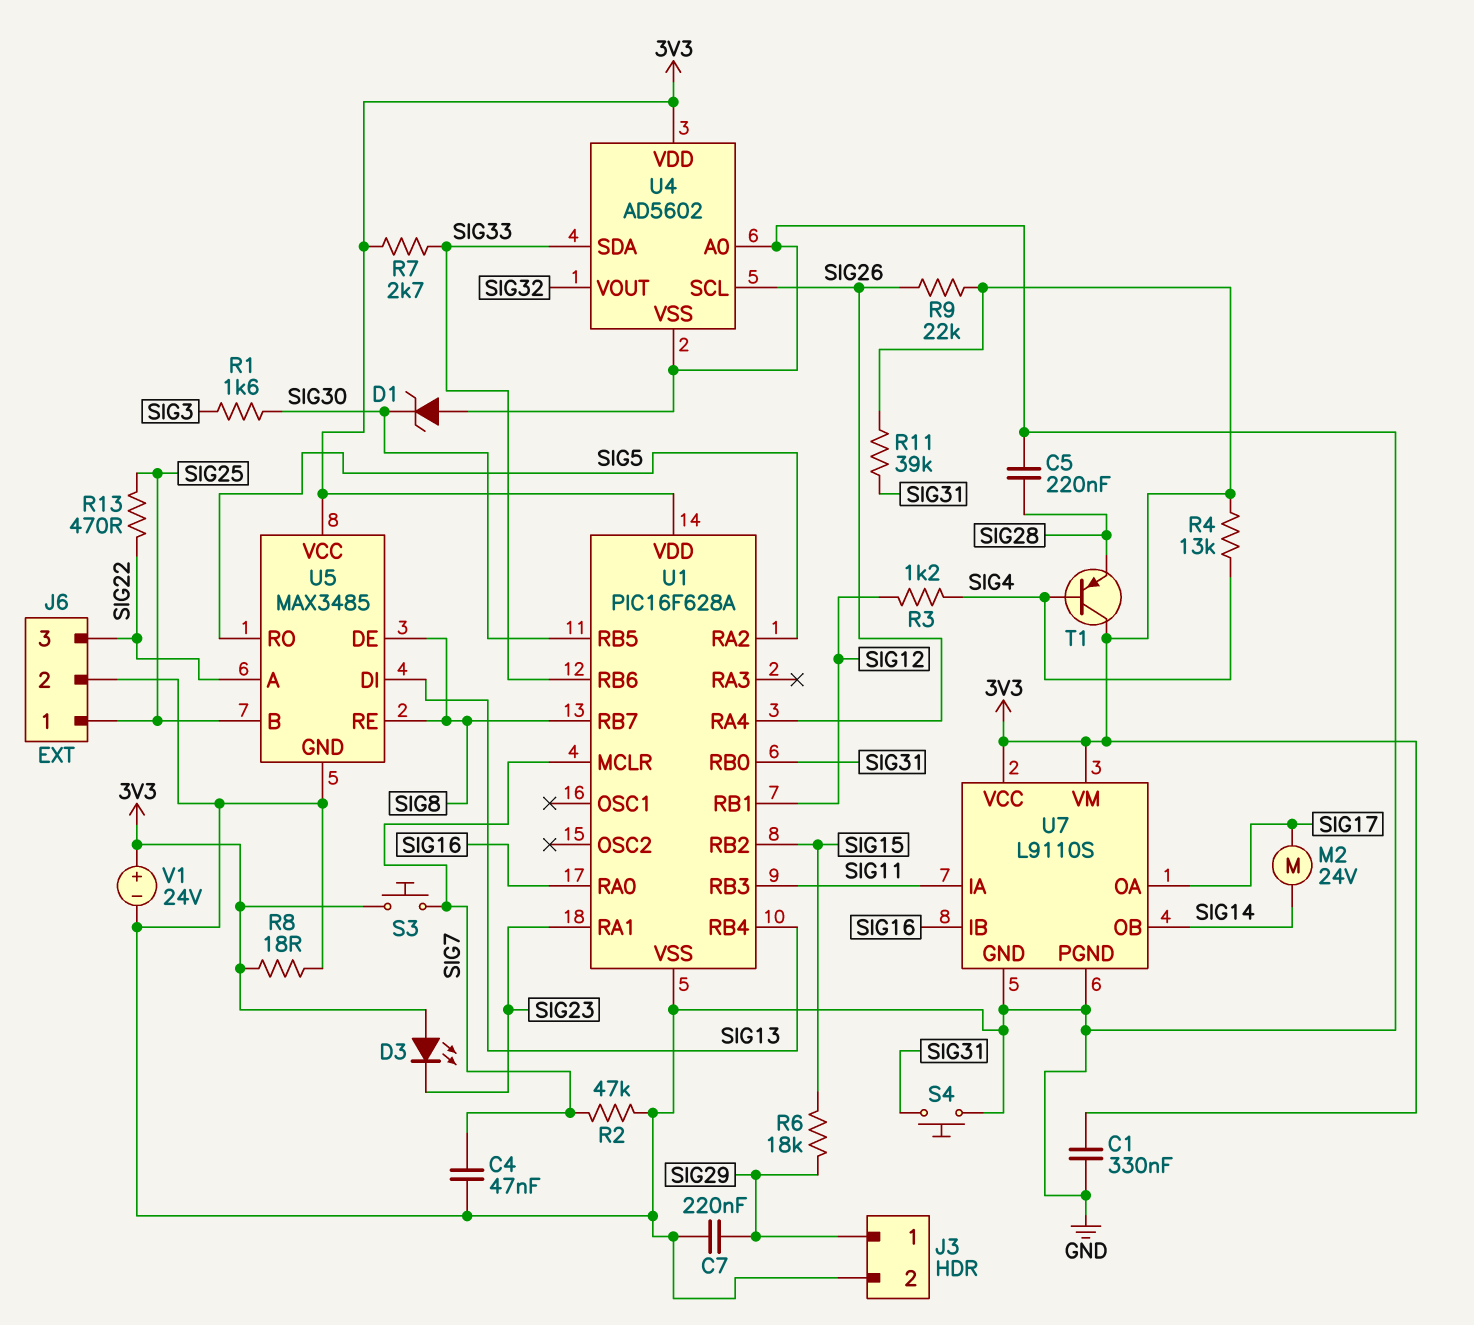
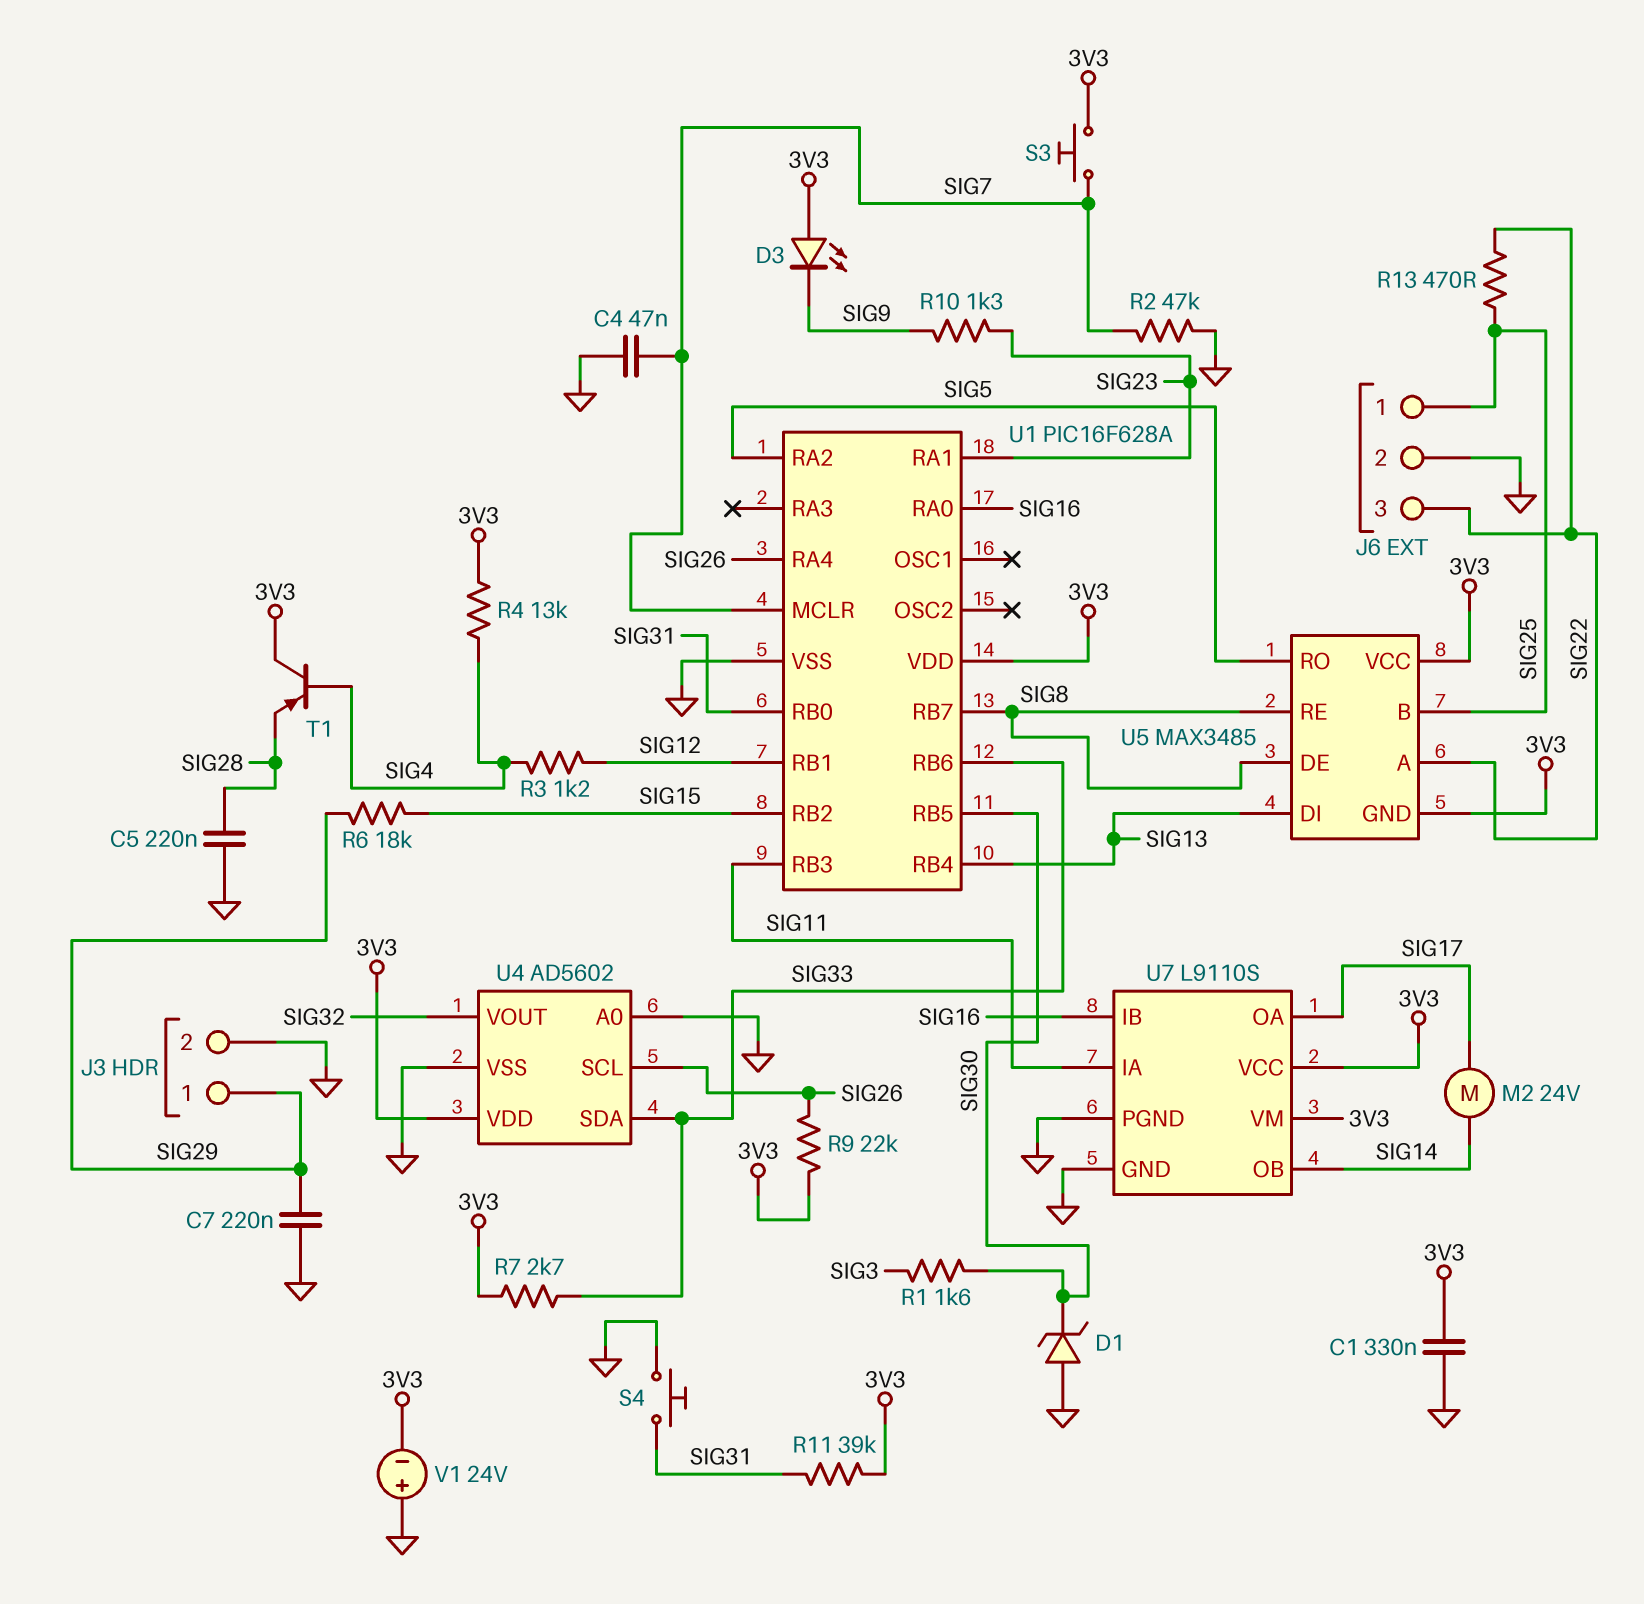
D3: LED (A 3V3, K SIG23) -> LED (A 3V3, K SIG9)
R8: 18 (3V3, GND) -> none
R10: none -> 1.3k (SIG9, SIG23)
U5 pin GND: GND -> 3V3
V1: 24V (plus 3V3, minus GND) -> 24V (plus GND, minus 3V3)

